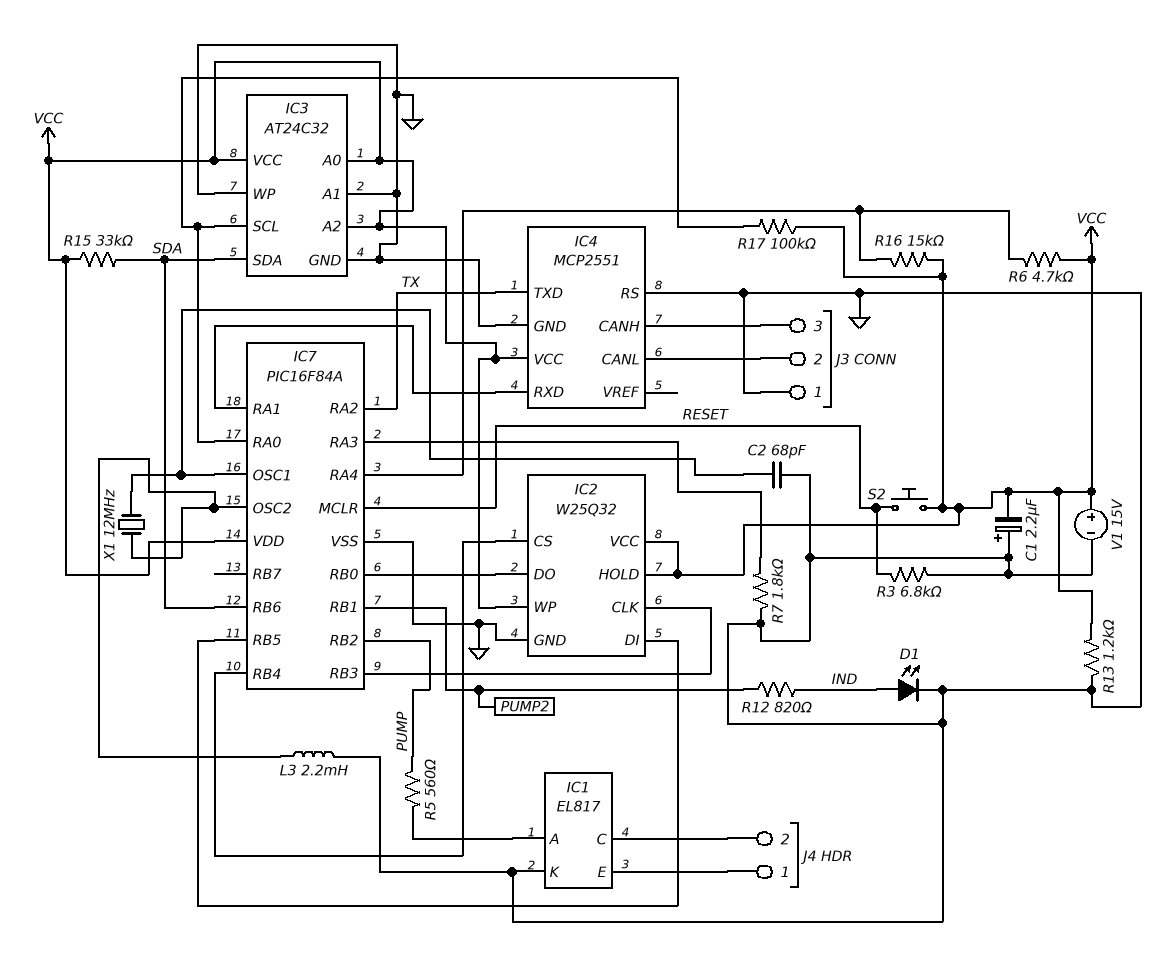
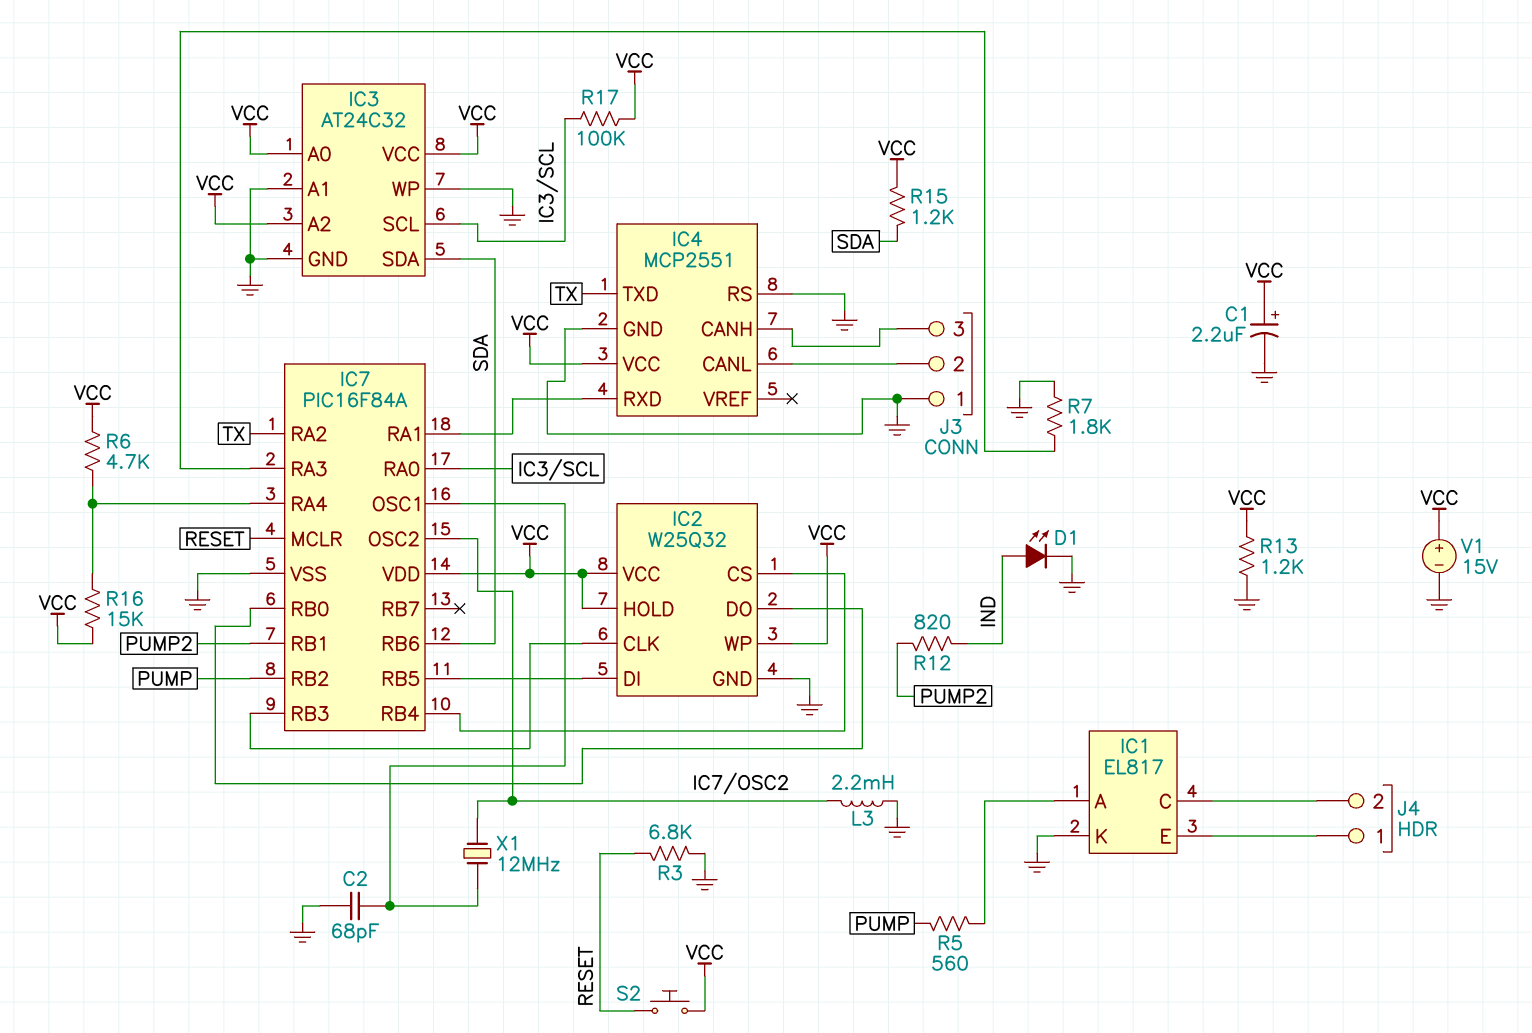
C1: 2.2uF (plus GND, minus VCC) -> 2.2uF (plus VCC, minus GND)
R15: 33k (SDA, VCC) -> 1.2k (SDA, VCC)

